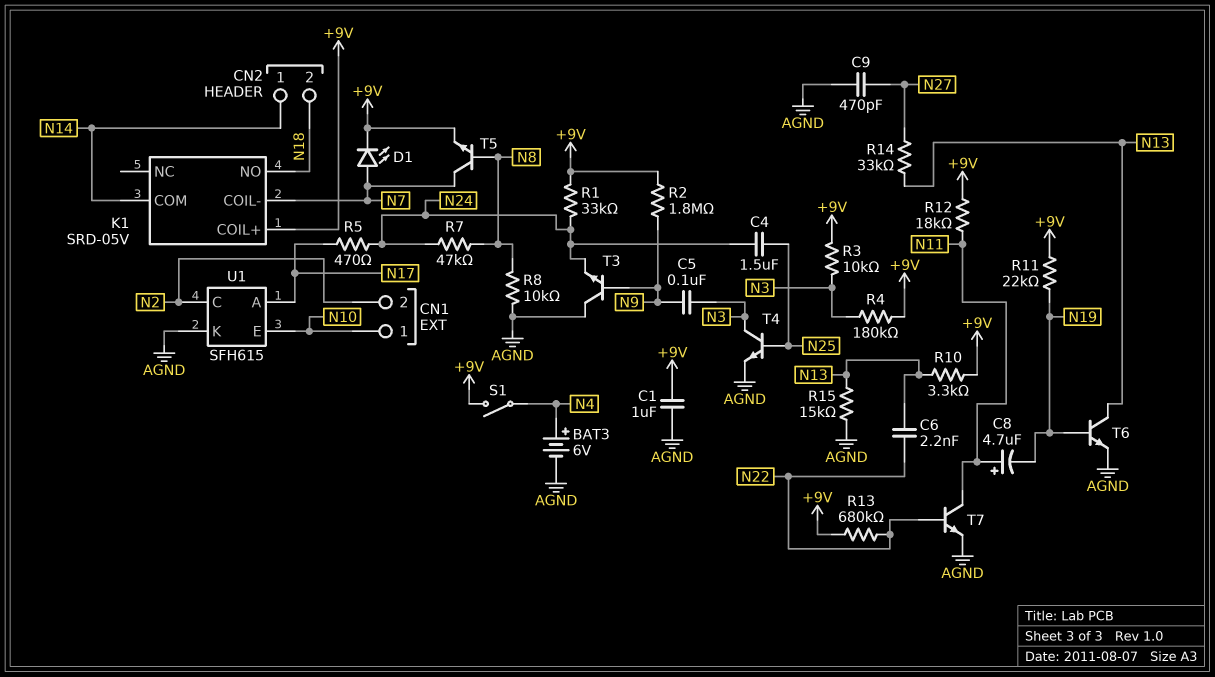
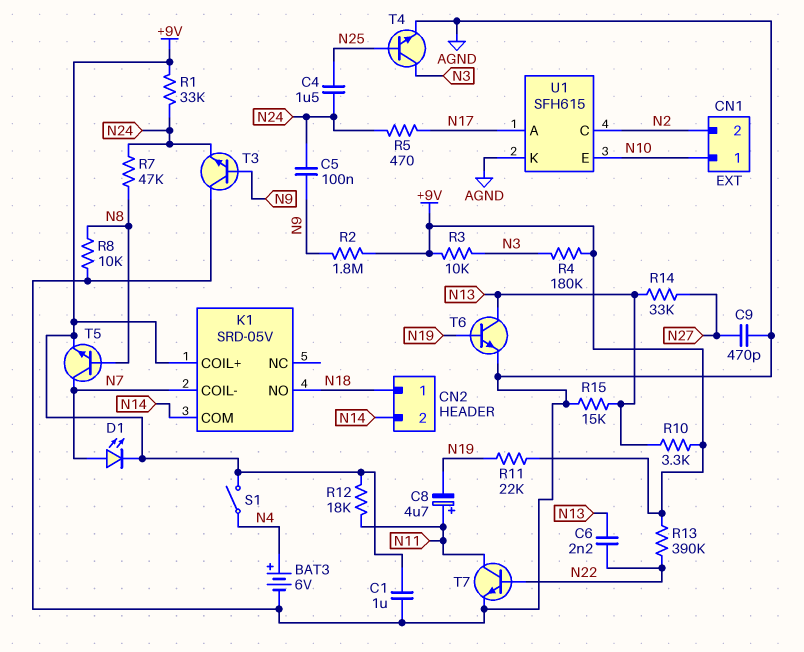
C5: 100nF (N3, N9) -> 100nF (N9, N24)
CN2 pin 1: N14 -> N18
CN2 pin 2: N18 -> N14
R13: 680k (+9V, N22) -> 390k (+9V, N22)

